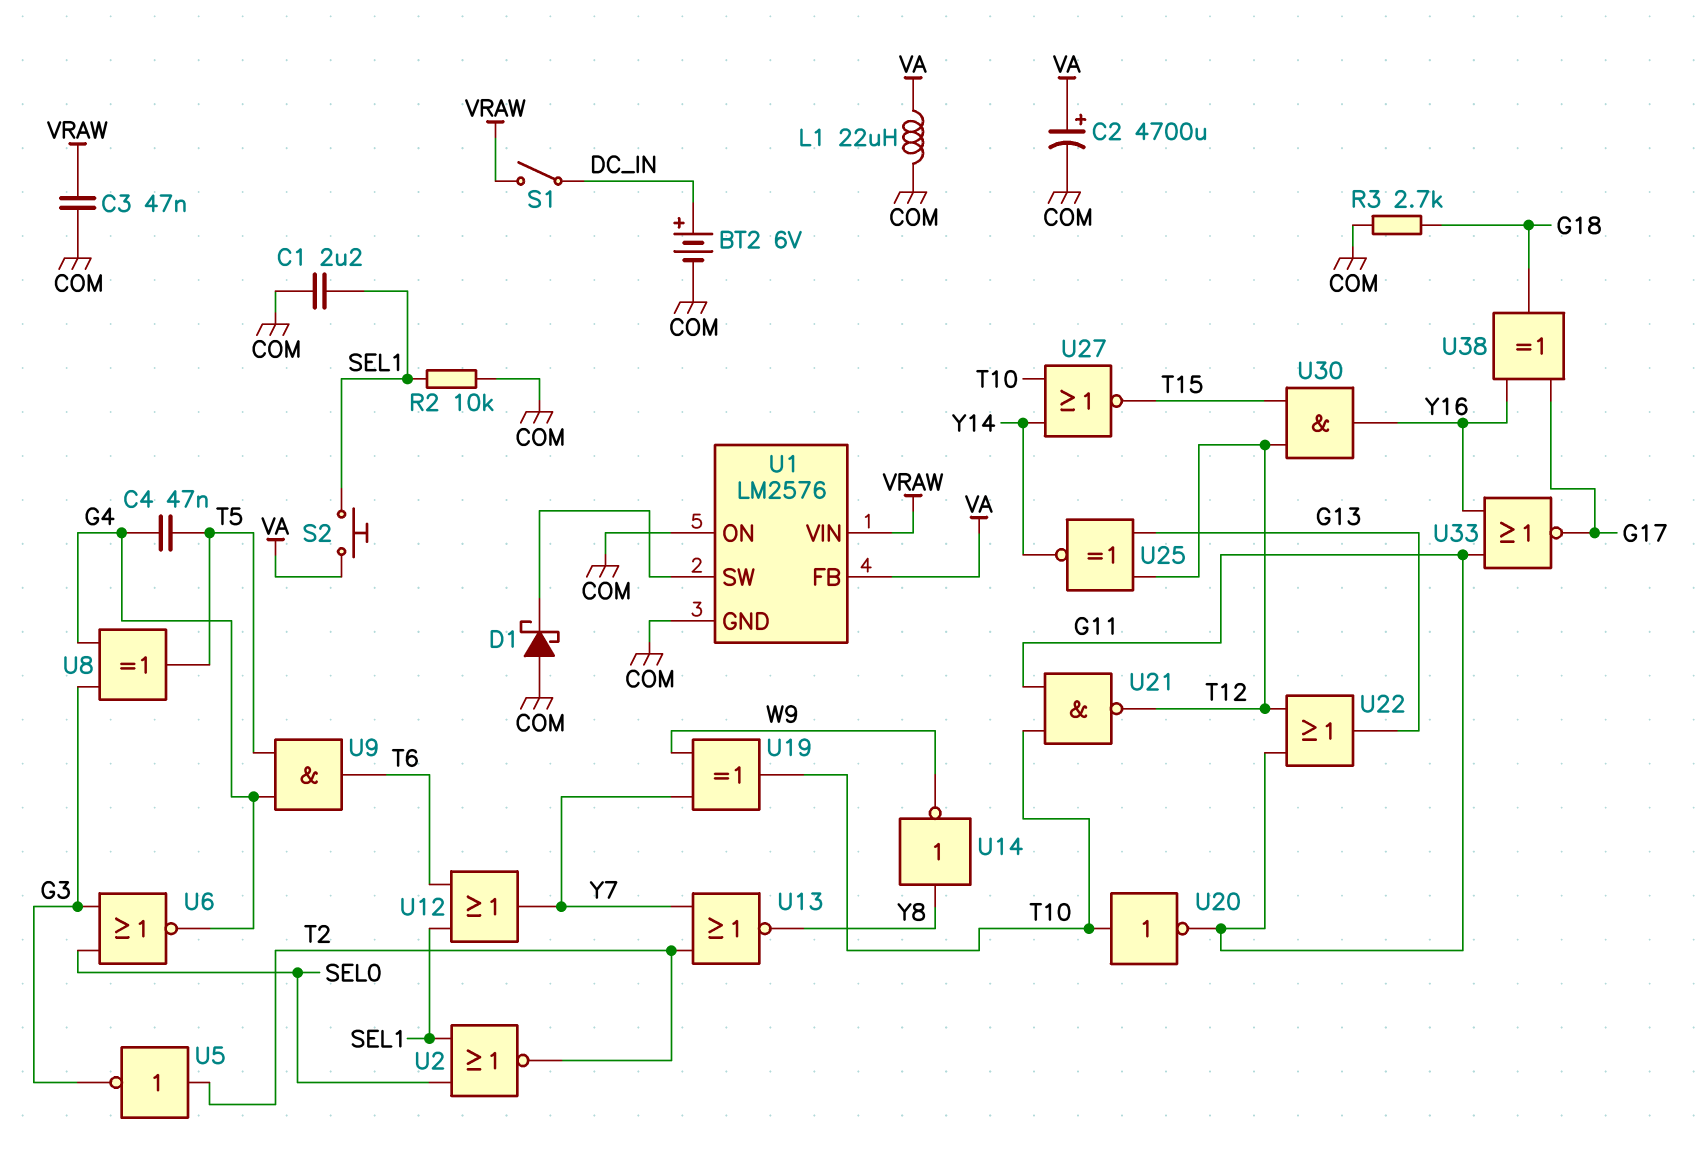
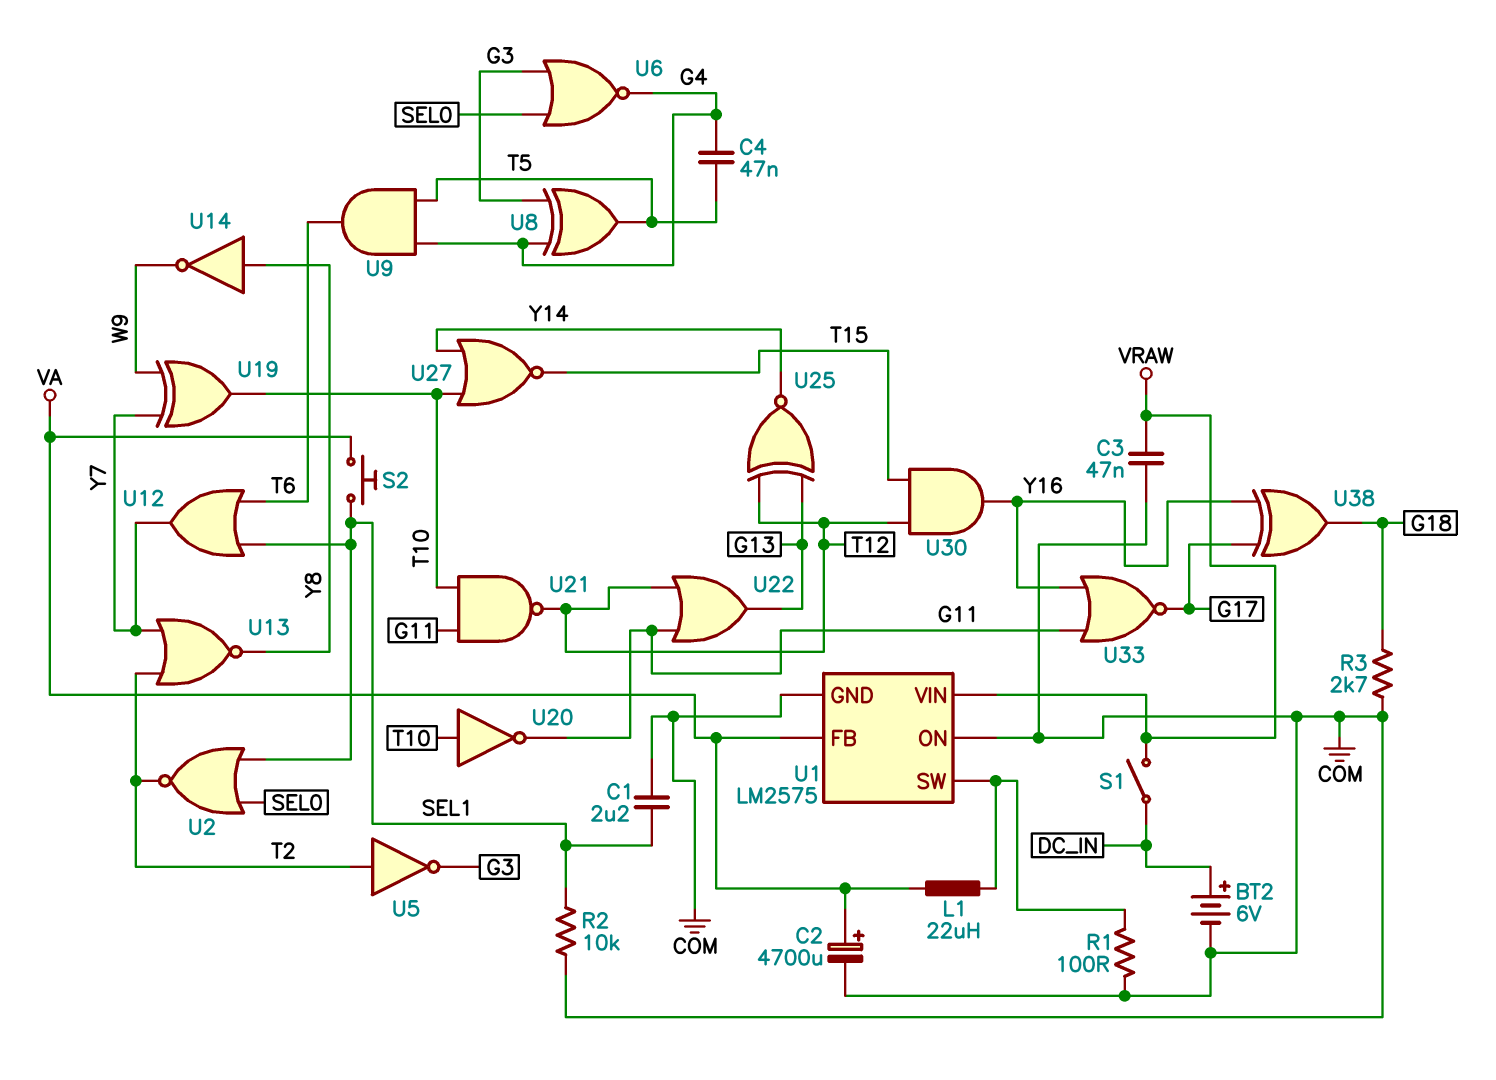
D1: schottky (A COM, K U1/SW) -> none
L1: 22uH (COM, VA) -> 22uH (U1/SW, VA)
R1: none -> 100 (COM, U1/SW)
U1: LM2576 -> LM2575

